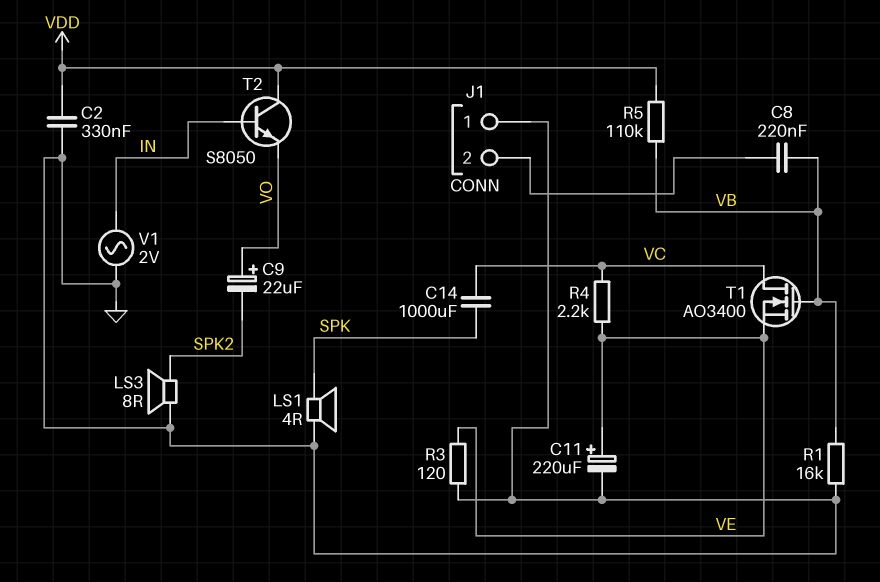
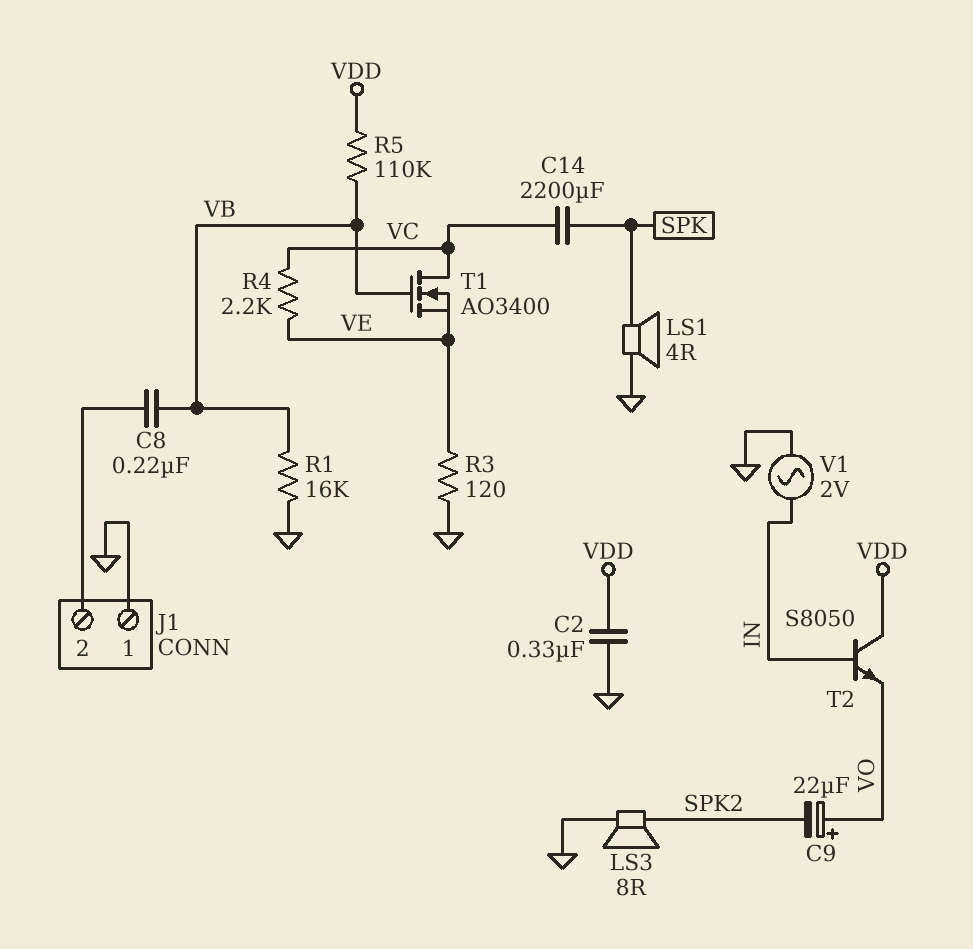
C11: 220uF (plus VE, minus GND) -> none
C14: 1000uF (SPK, VC) -> 2200uF (SPK, VC)

